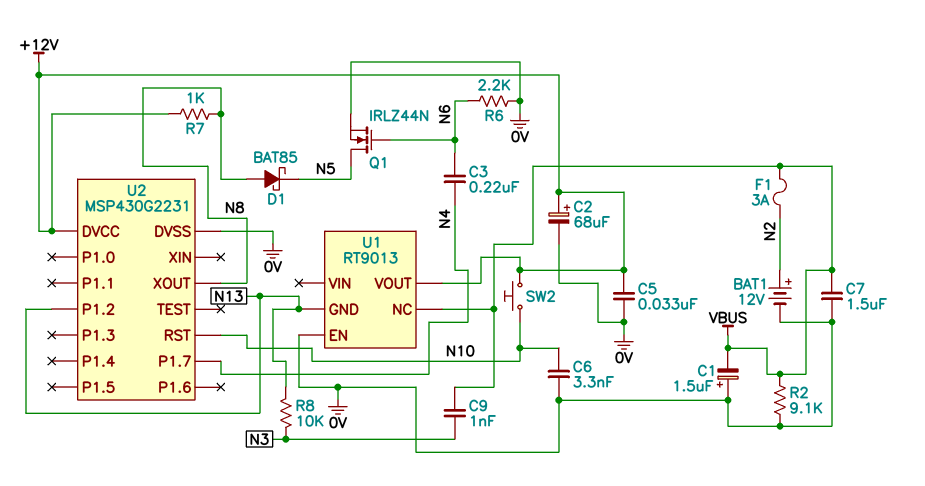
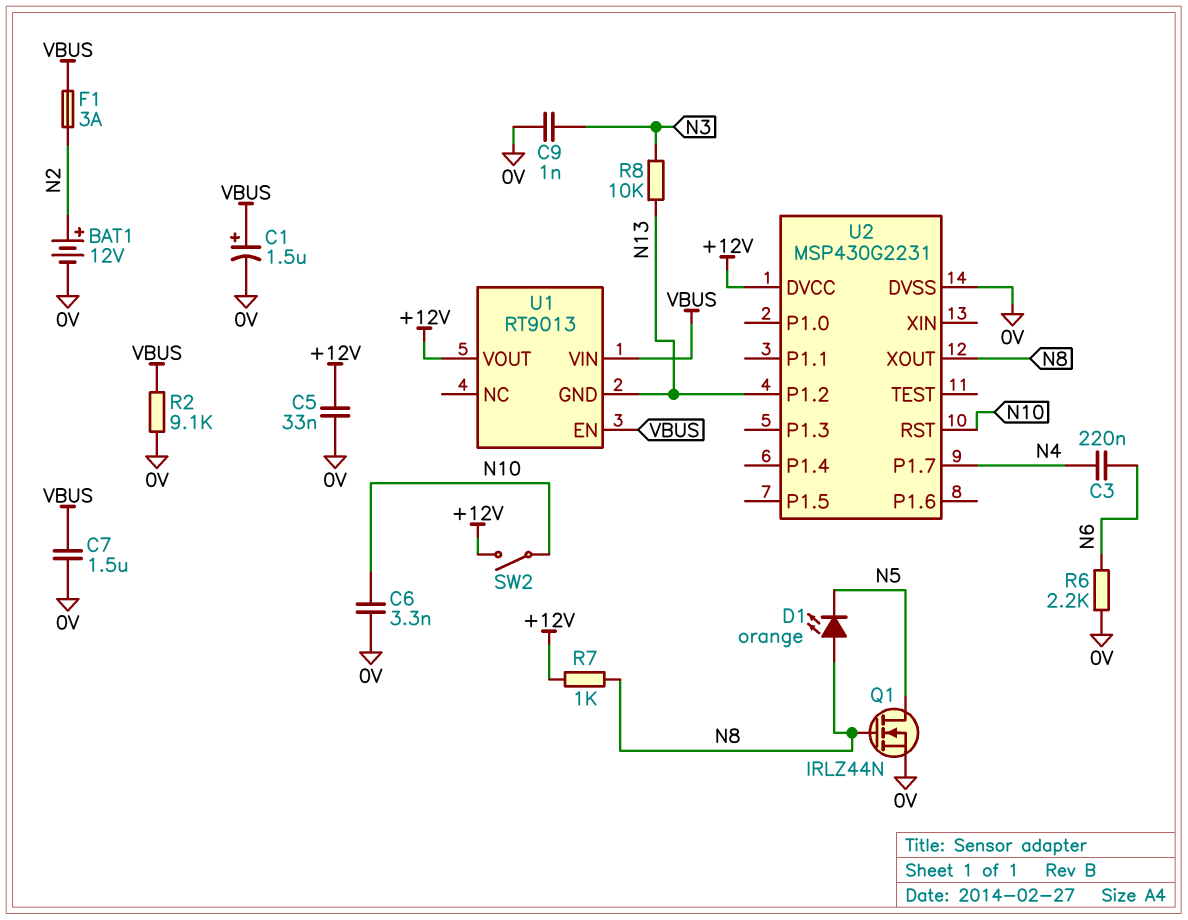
C1: 1.5uF (plus 0V, minus VBUS) -> 1.5uF (plus VBUS, minus 0V)
C2: 68uF (plus +12V, minus 0V) -> none
C9: 1nF (N3, VBUS) -> 1nF (0V, N3)
D1: schottky BAT85 (A N8, K N5) -> LED orange (A N8, K N5)
Q1: NMOS IRLZ44N (G N6, D N5, S 0V) -> NMOS IRLZ44N (G N8, D N5, S 0V)
SW2: button (+12V, N10) -> switch (+12V, N10)
U1 pin EN: 0V -> VBUS
U1 pin NC: VBUS -> none
U1 pin VIN: none -> VBUS

